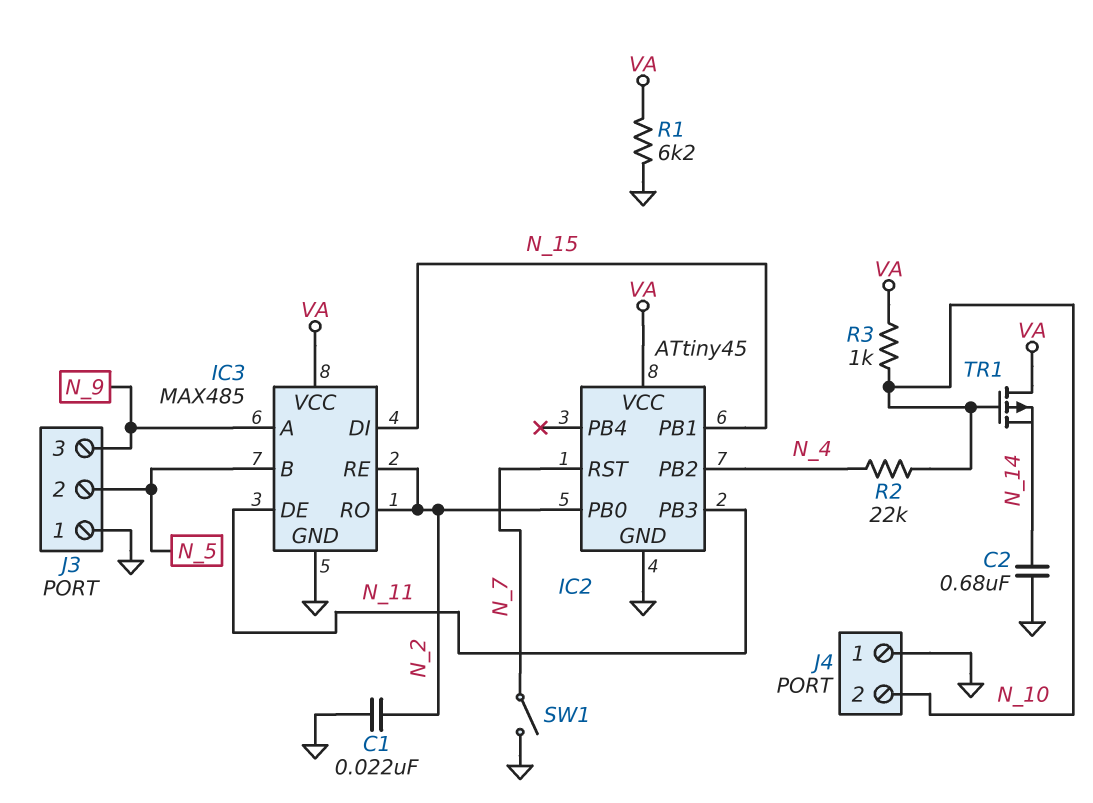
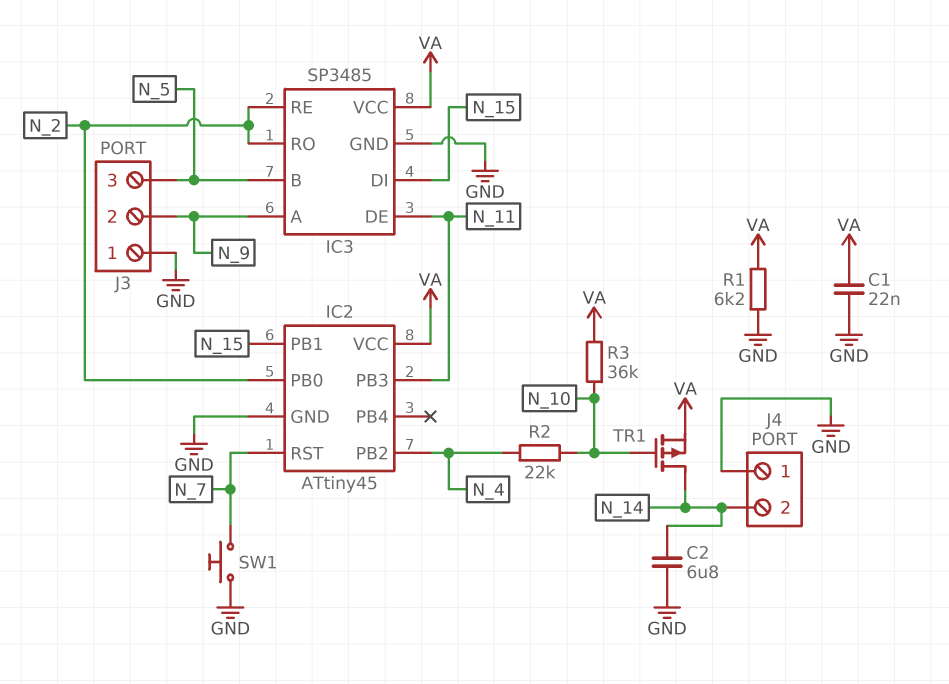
C1: 22nF (GND, N_2) -> 22nF (GND, VA)
C2: 680nF (GND, N_14) -> 6.8uF (GND, N_14)
IC3: MAX485 -> SP3485
J3 pin 2: N_5 -> N_9
J3 pin 3: N_9 -> N_5
J4 pin 2: N_10 -> N_14
R3: 1k (N_10, VA) -> 36k (N_10, VA)
SW1: switch (GND, N_7) -> button (GND, N_7)
TR1: PMOS (G N_10, D VA, S N_14) -> PMOS (G N_10, D N_14, S VA)

